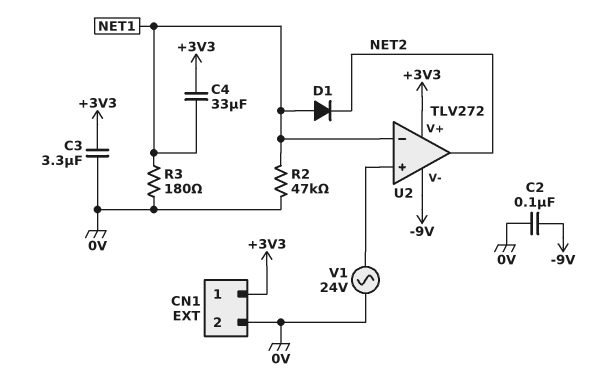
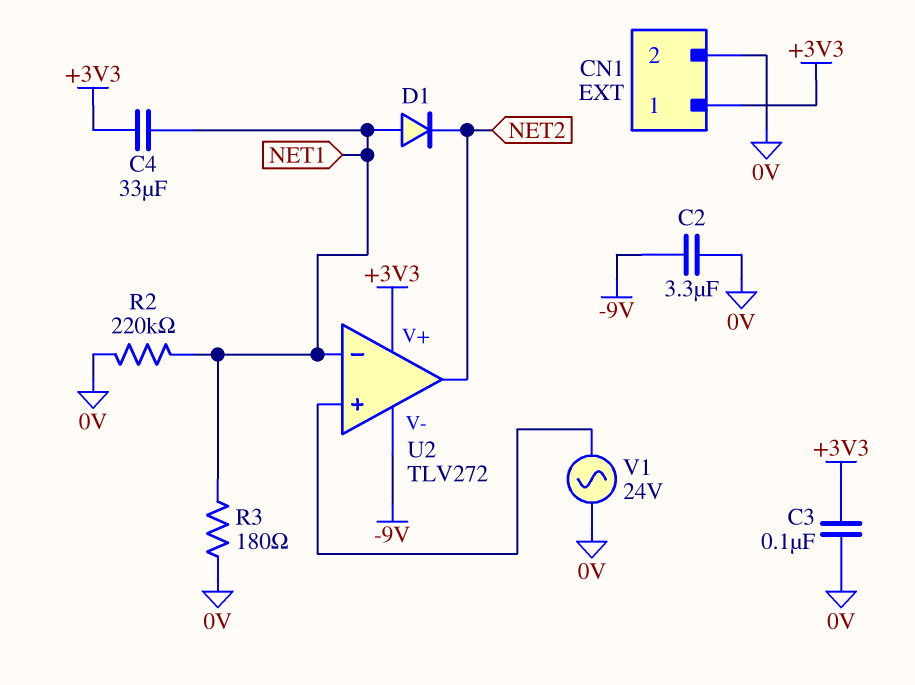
C2: 100nF (-9V, 0V) -> 3.3uF (-9V, 0V)
C3: 3.3uF (+3V3, 0V) -> 100nF (+3V3, 0V)
R2: 47k (0V, NET1) -> 220k (0V, NET1)

